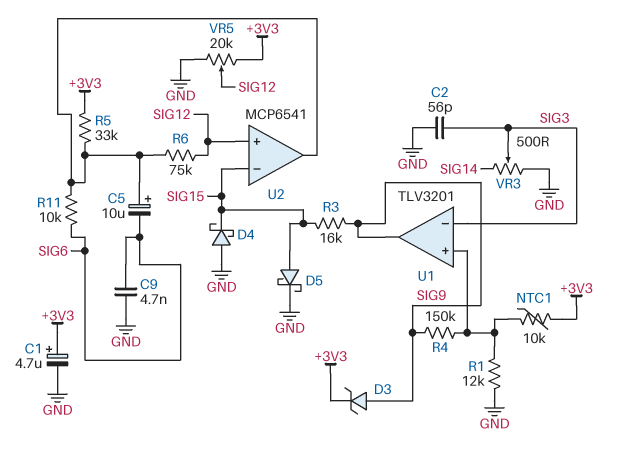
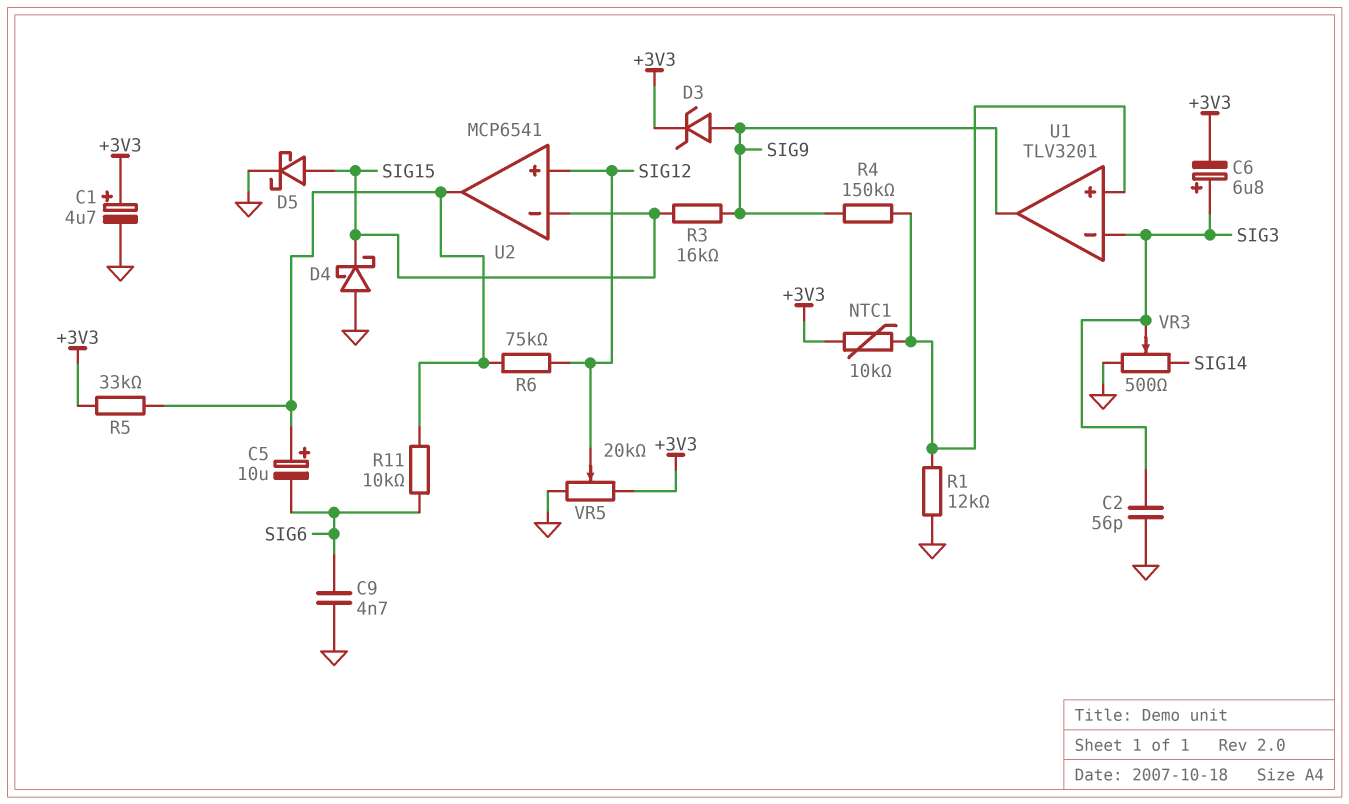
C6: none -> 6.8uF (plus SIG3, minus +3V3)

